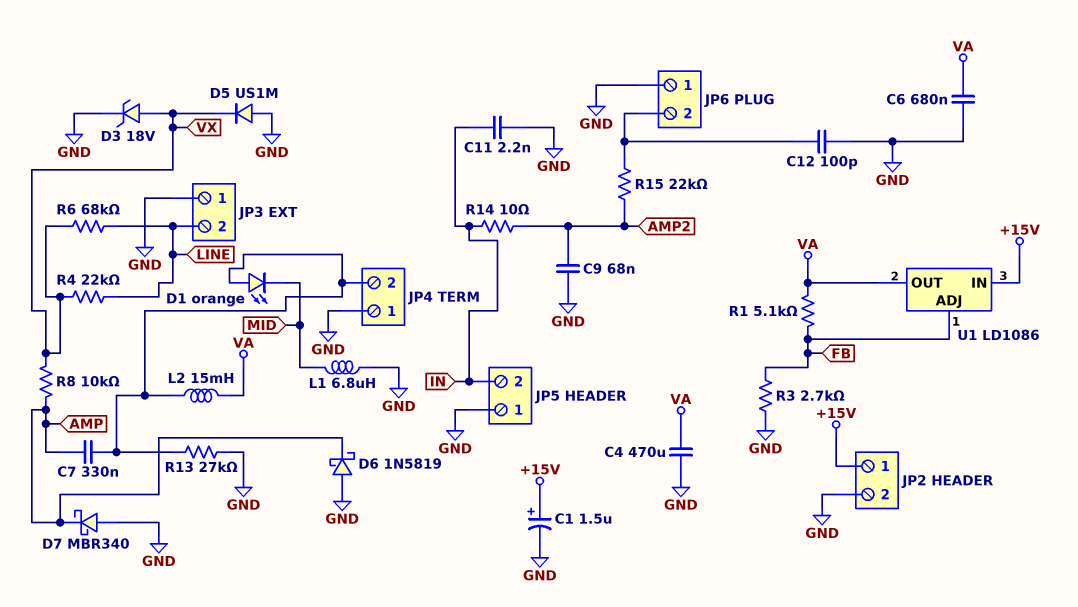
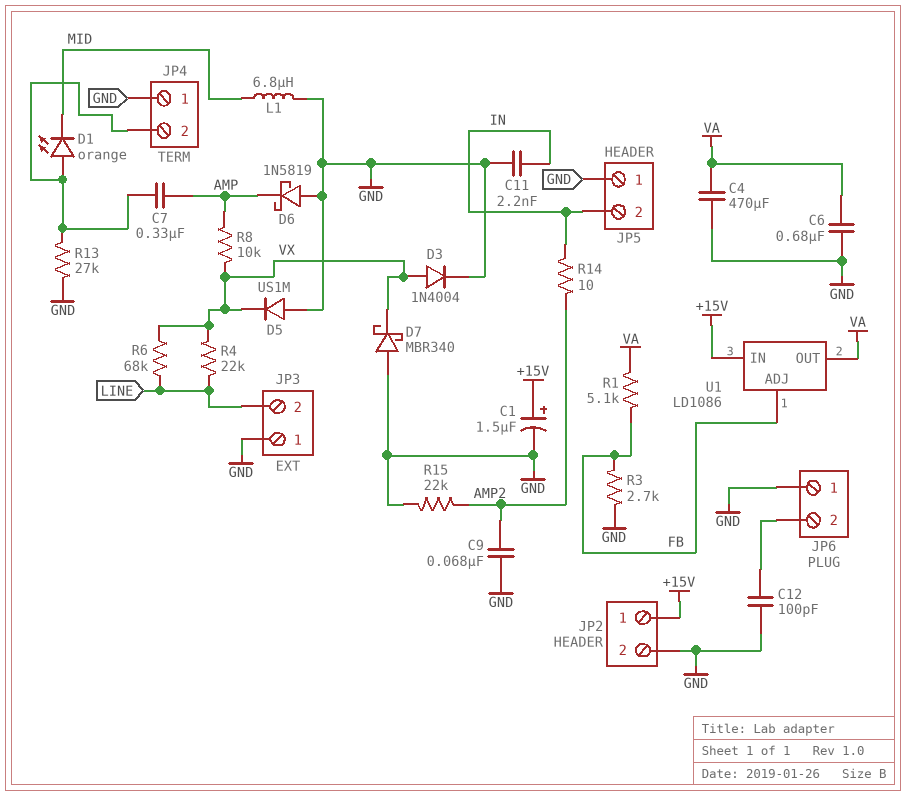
D3: zener 18V (A VX, K GND) -> diode 1N4004 (A VX, K GND)
D7: schottky MBR340 (A GND, K AMP) -> schottky MBR340 (A GND, K VX)
L2: 15mH (JP4/2, VA) -> none
R15: 22k (AMP2, JP6/2) -> 22k (AMP2, GND)

